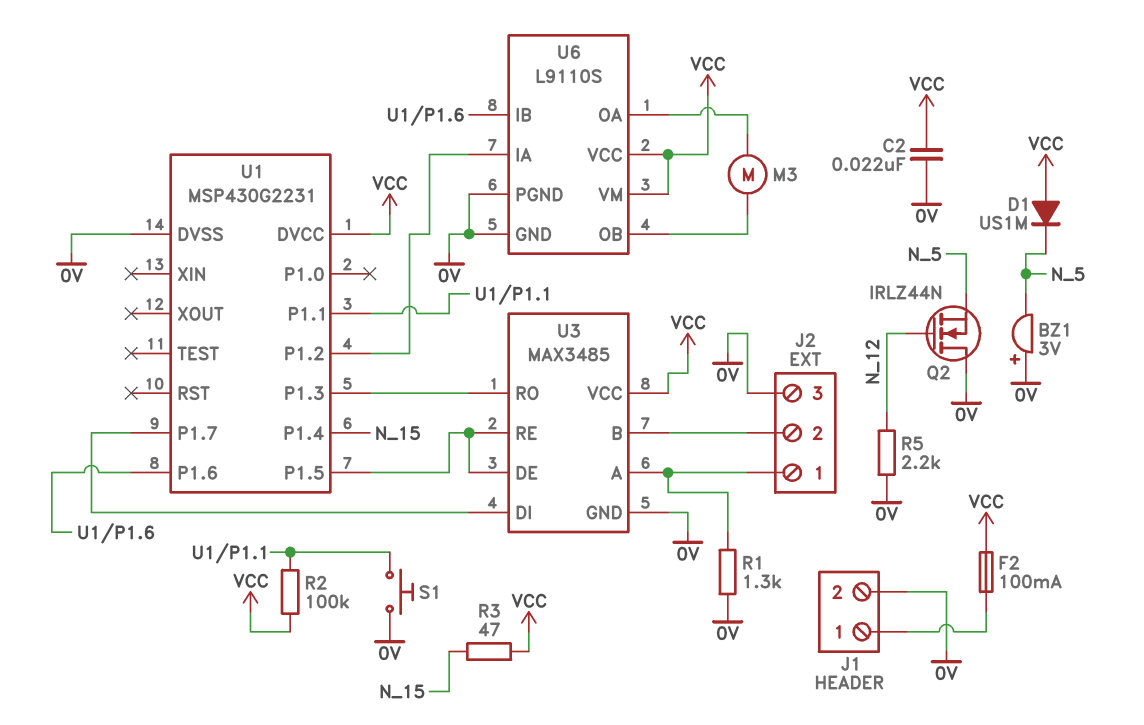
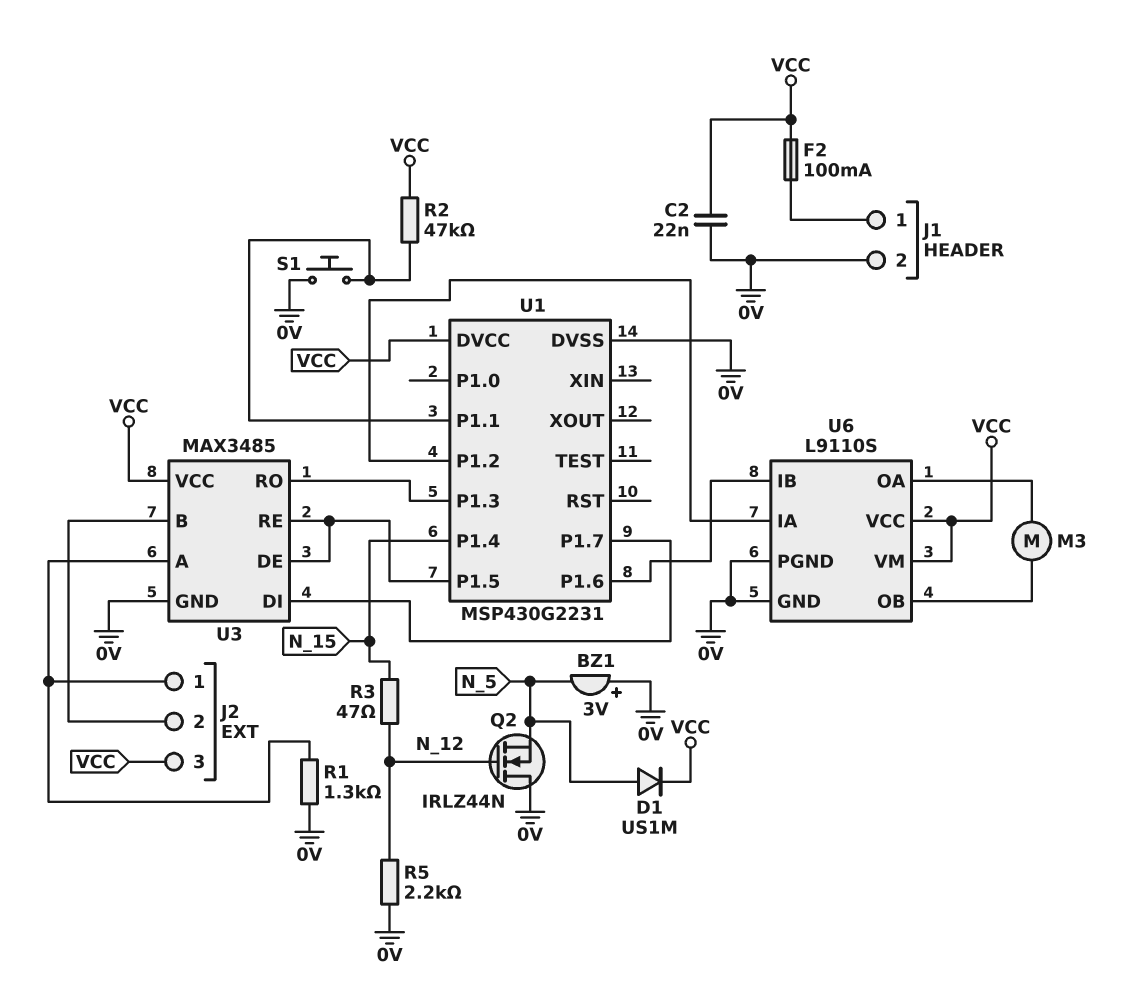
D1: diode US1M (A VCC, K N_5) -> diode US1M (A N_5, K VCC)
J2 pin 3: 0V -> VCC
R2: 100k (U1/P1.1, VCC) -> 47k (U1/P1.1, VCC)
R3: 47 (N_15, VCC) -> 47 (N_12, N_15)

